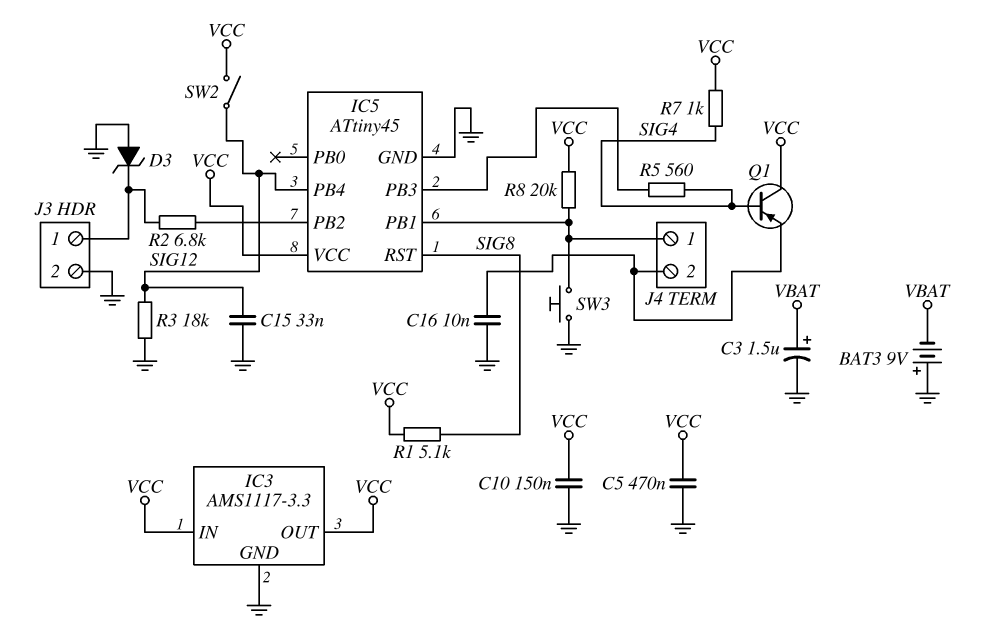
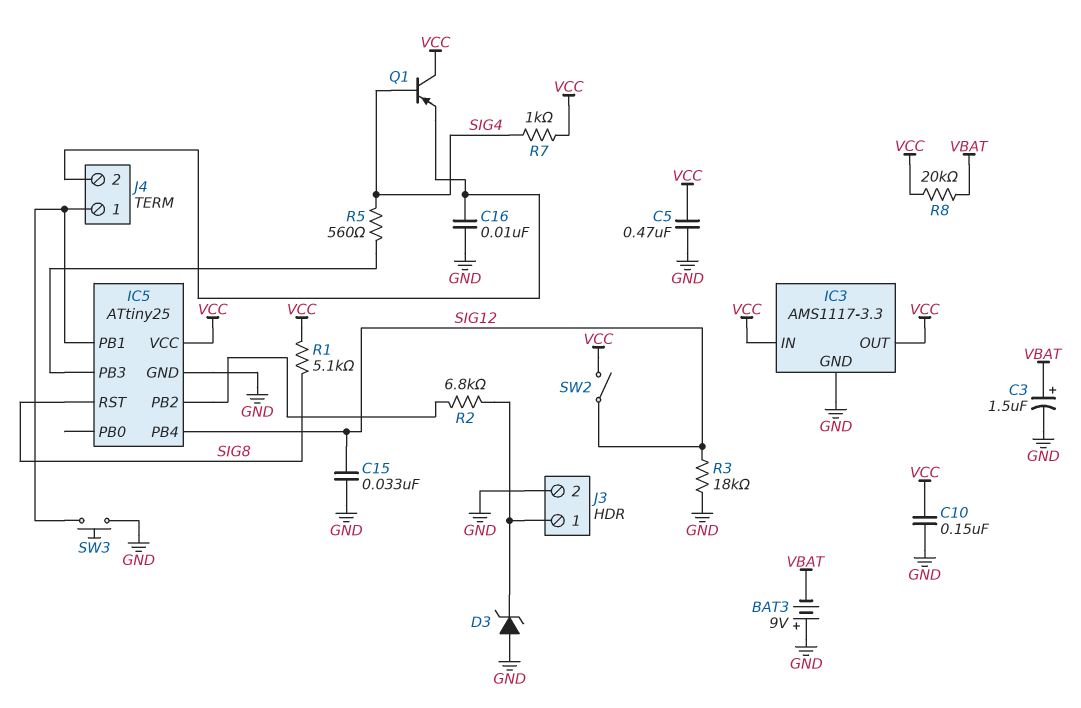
IC5: ATtiny45 -> ATtiny25
R8: 20k (IC5/PB1, VCC) -> 20k (VBAT, VCC)

